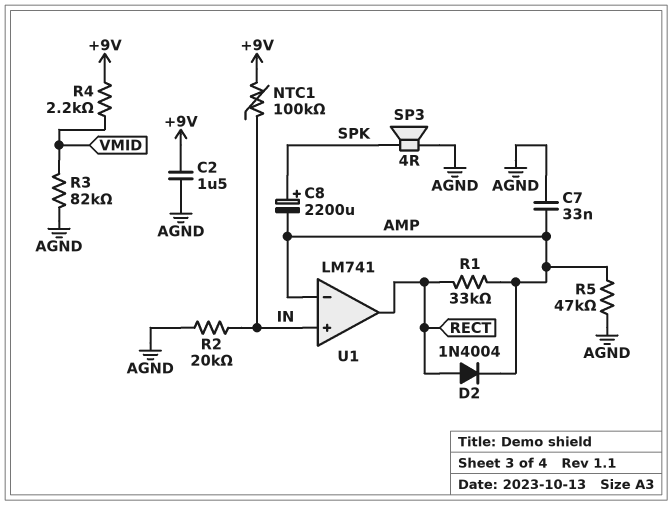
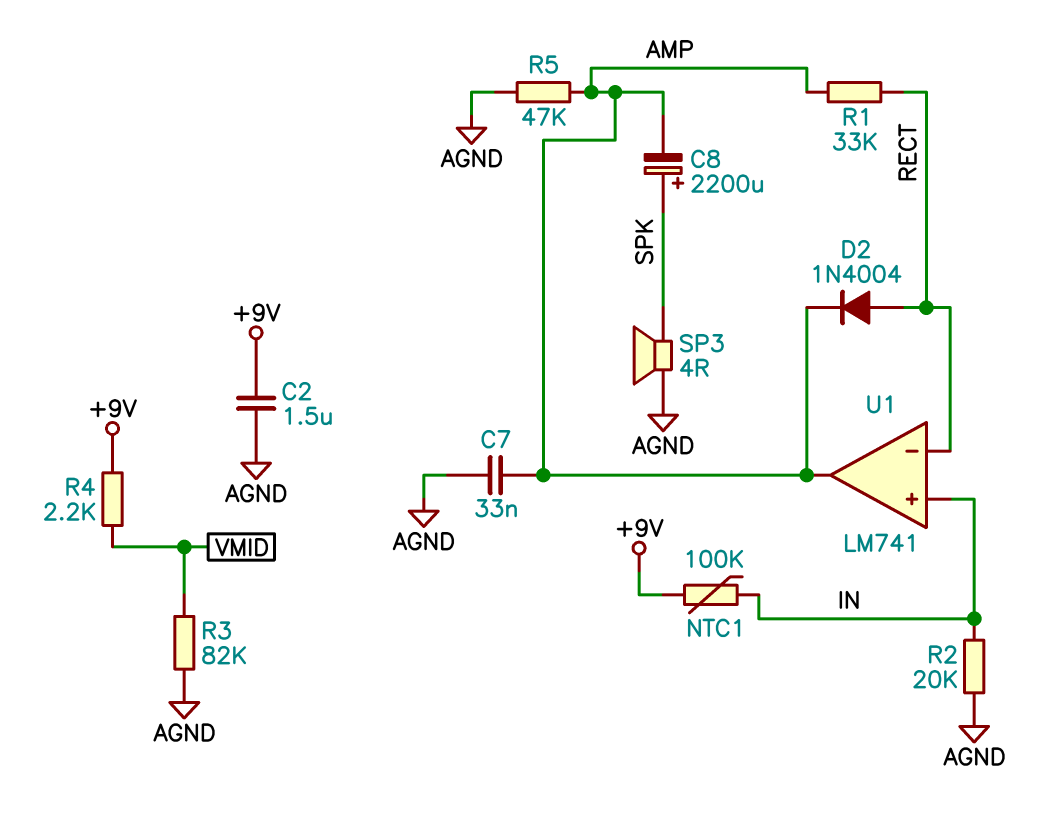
U1 pin in-: AMP -> RECT
U1 pin out: RECT -> AMP

